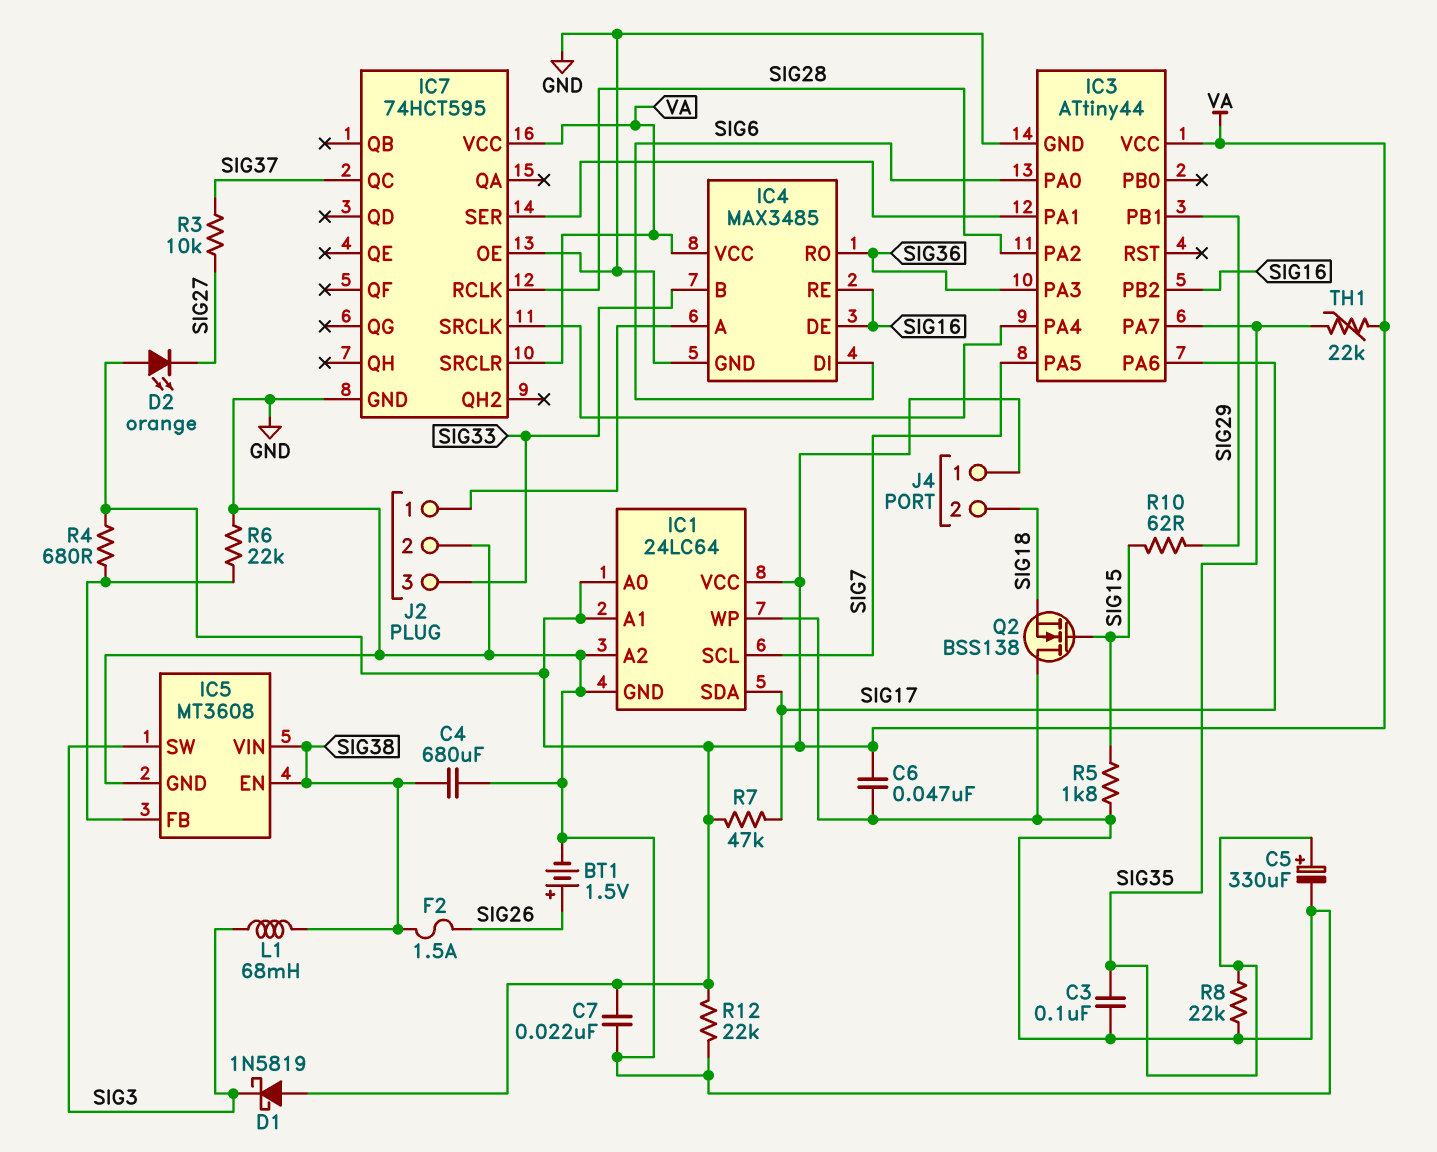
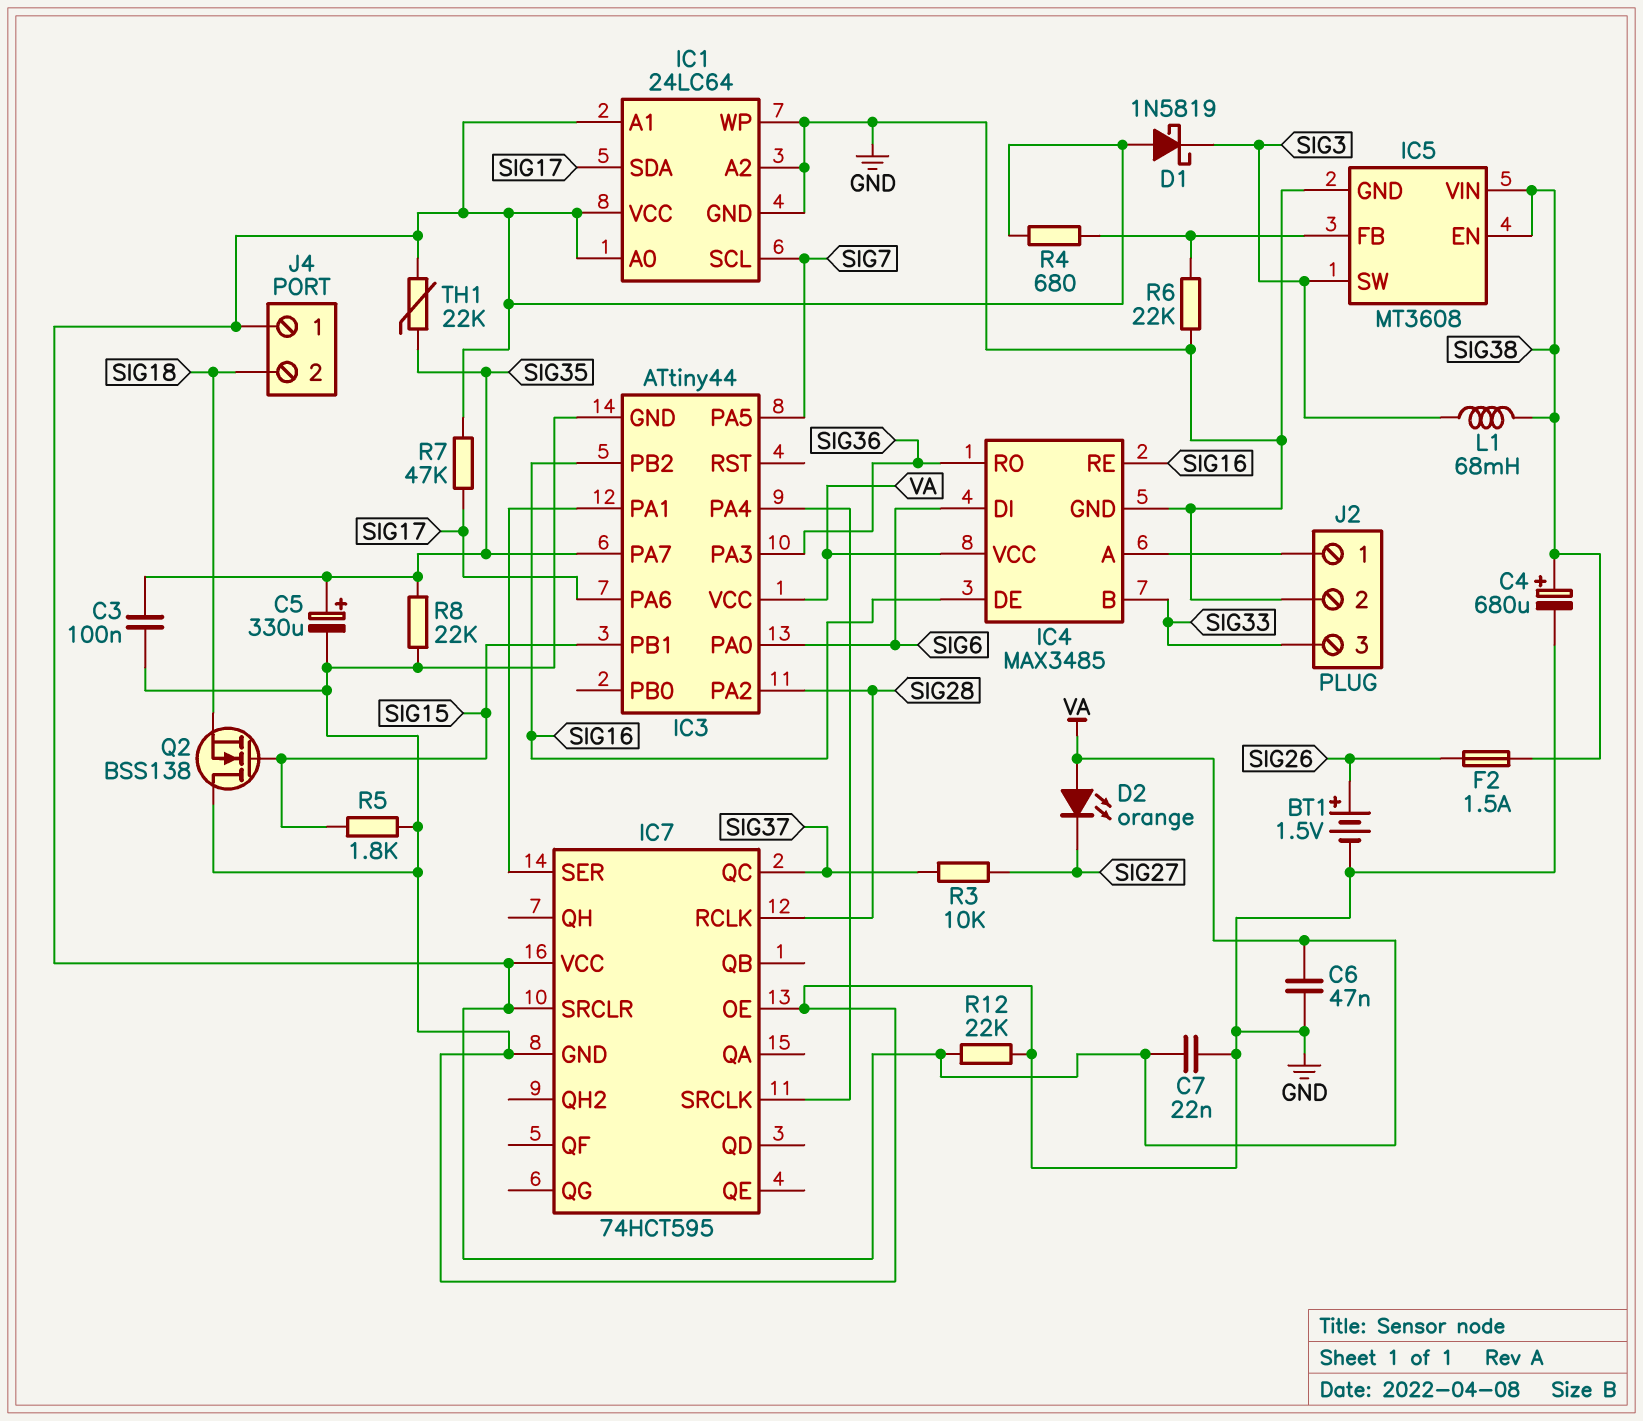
C4: 680uF (GND, SIG38) -> 680uF (plus SIG38, minus GND)
IC3 pin PB1: SIG29 -> SIG15
R10: 62 (SIG15, SIG29) -> none

